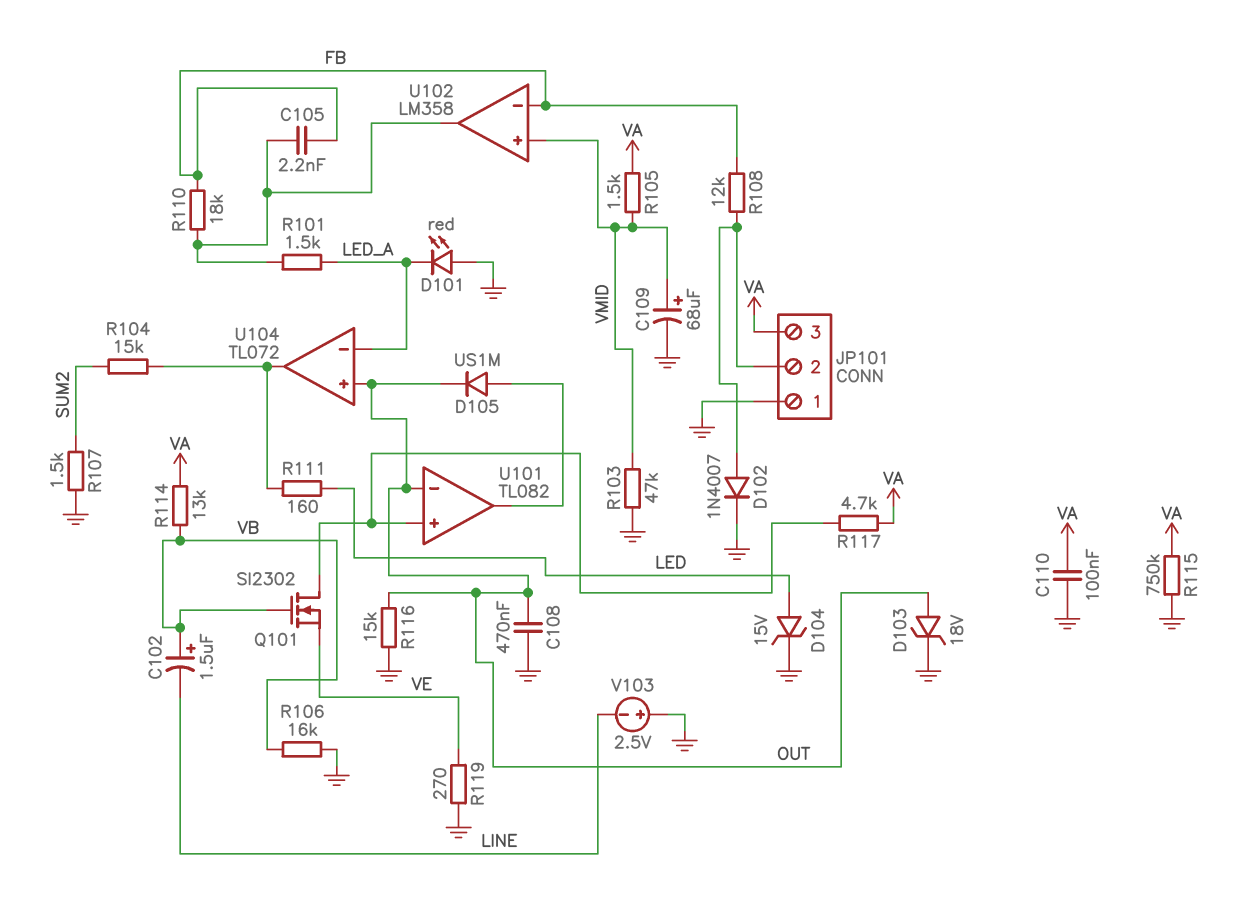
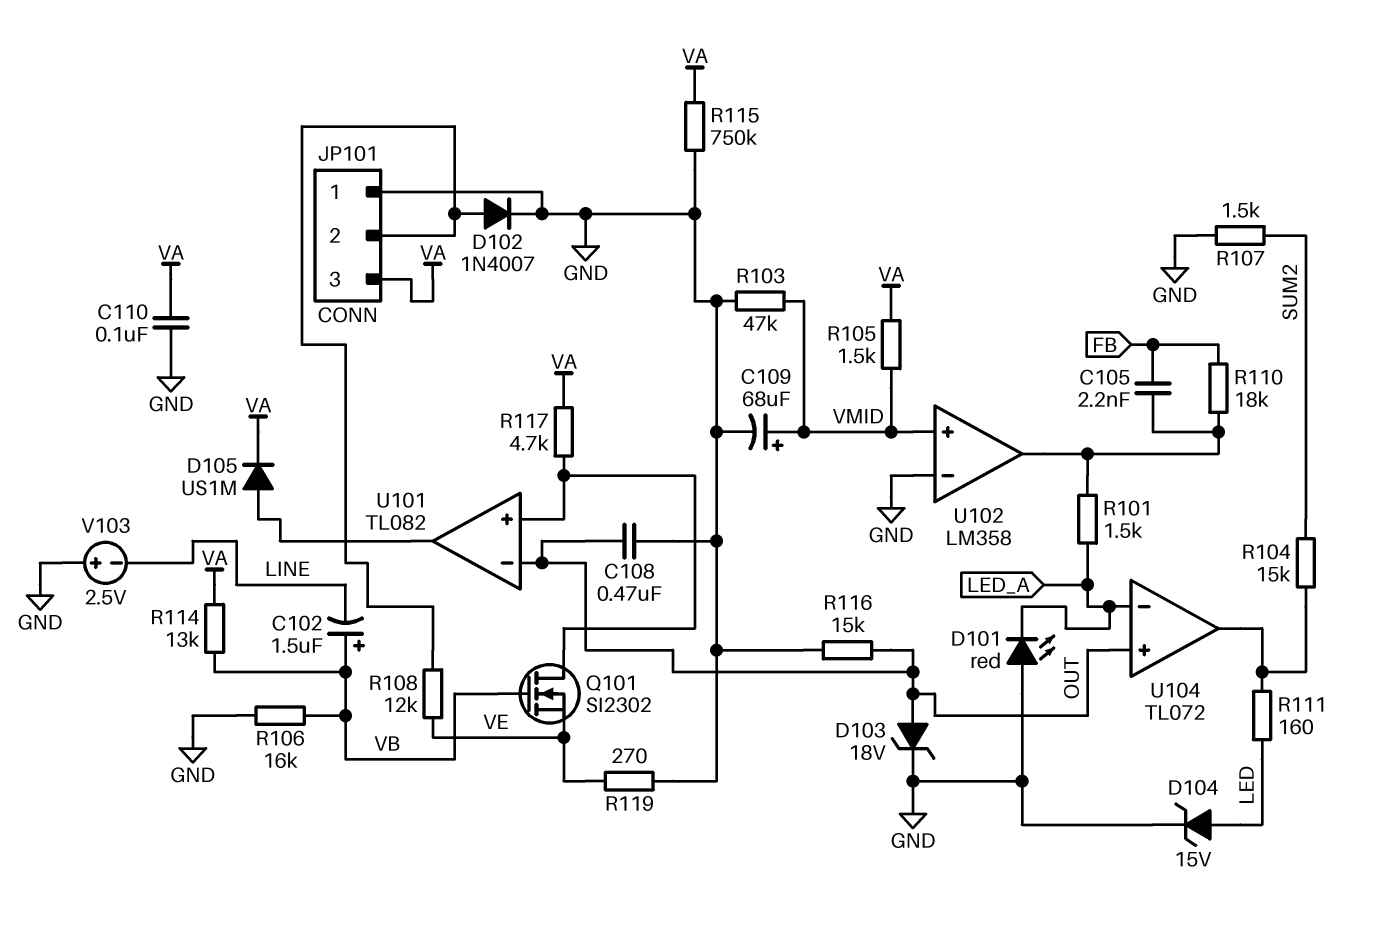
D105: diode US1M (A U101/out, K OUT) -> diode US1M (A U101/out, K VA)
R108: 12k (FB, JP101/2) -> 12k (JP101/2, VE)
U102 pin in-: FB -> GND

